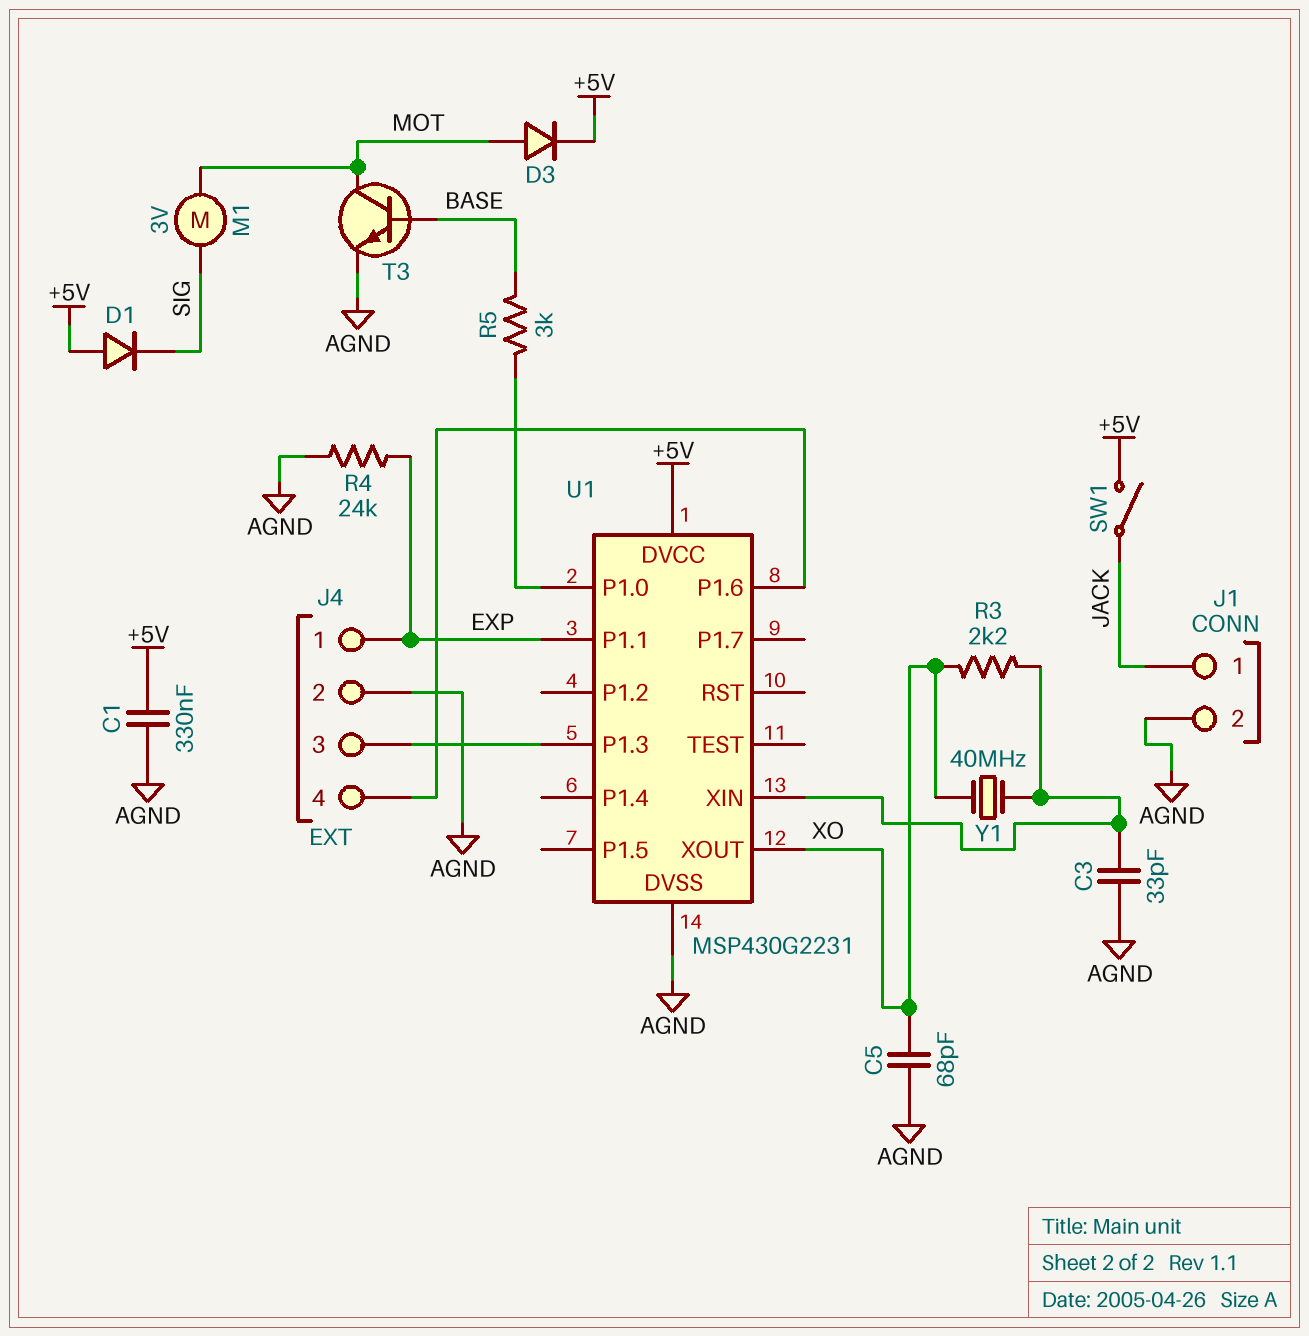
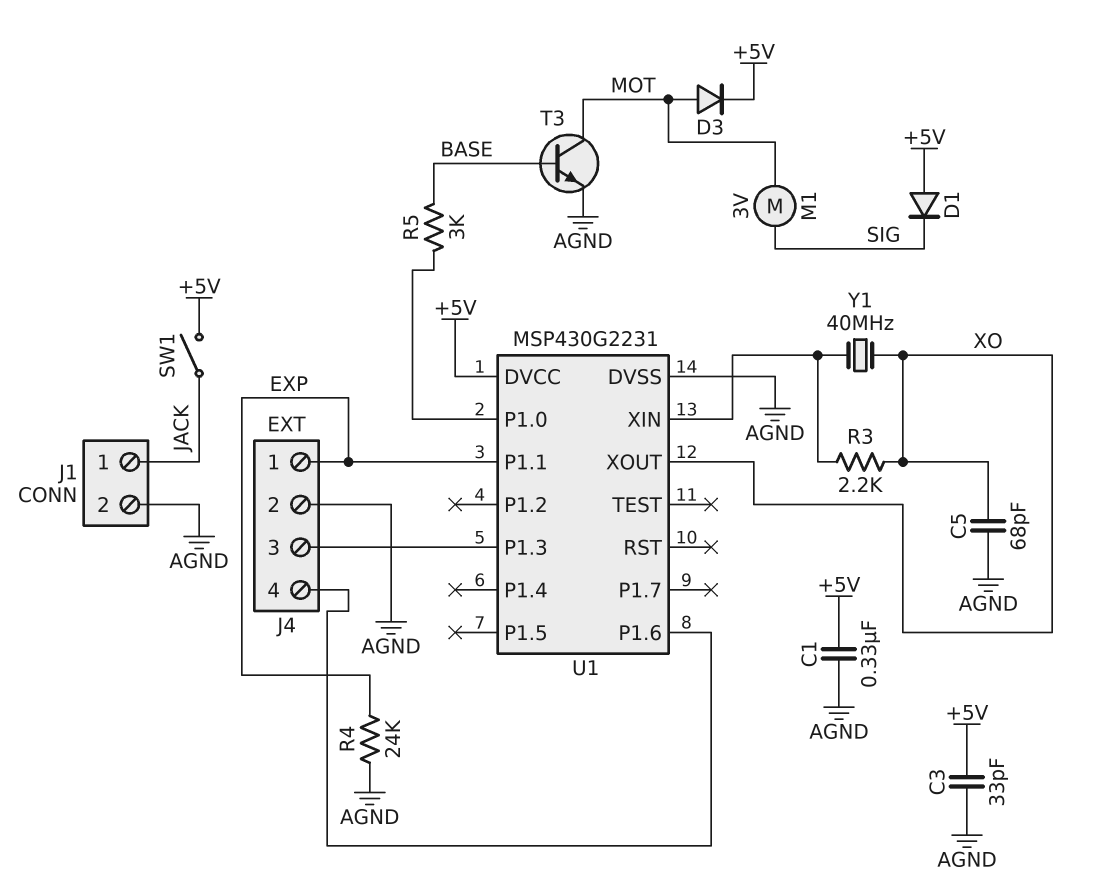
C3: 33pF (AGND, U1/XIN) -> 33pF (+5V, AGND)

